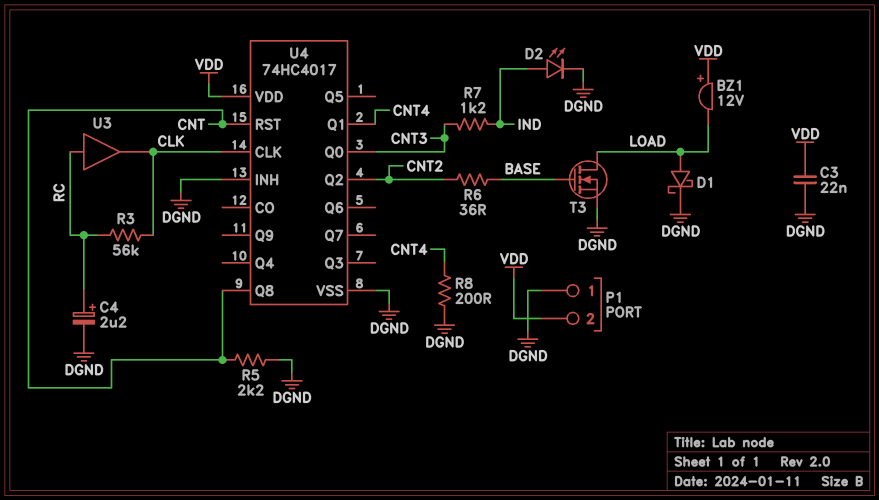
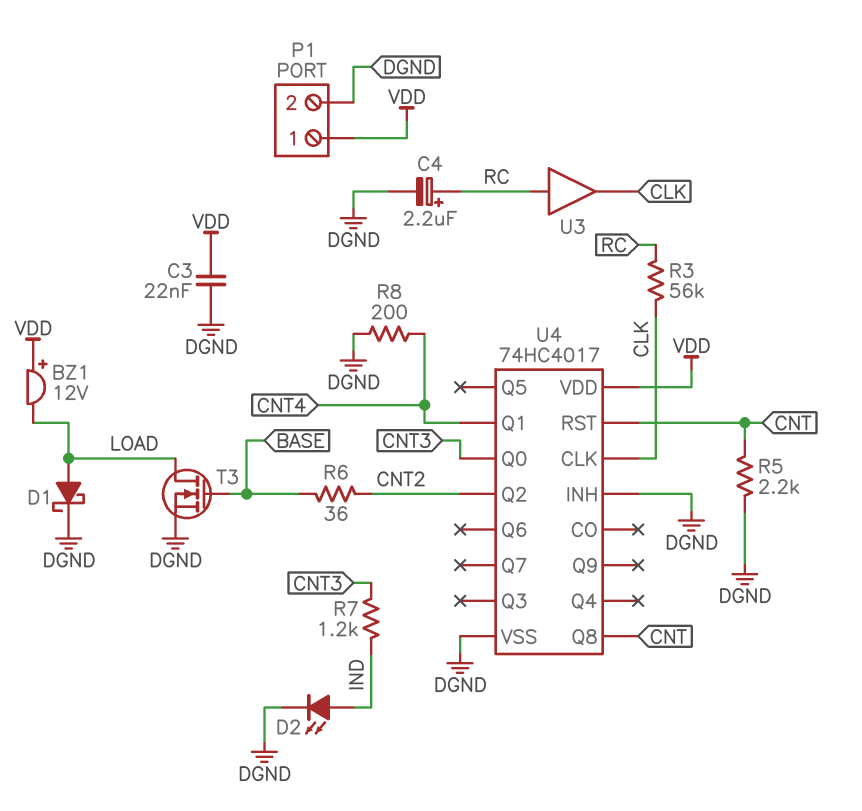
P1 pin 1: DGND -> VDD
P1 pin 2: VDD -> DGND

